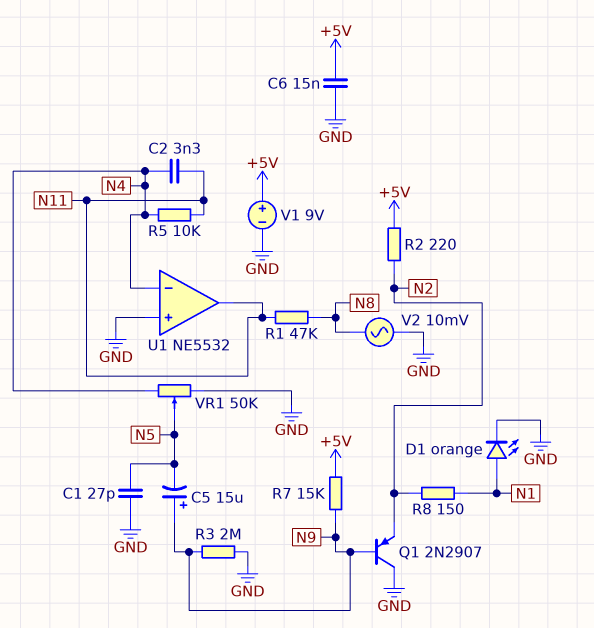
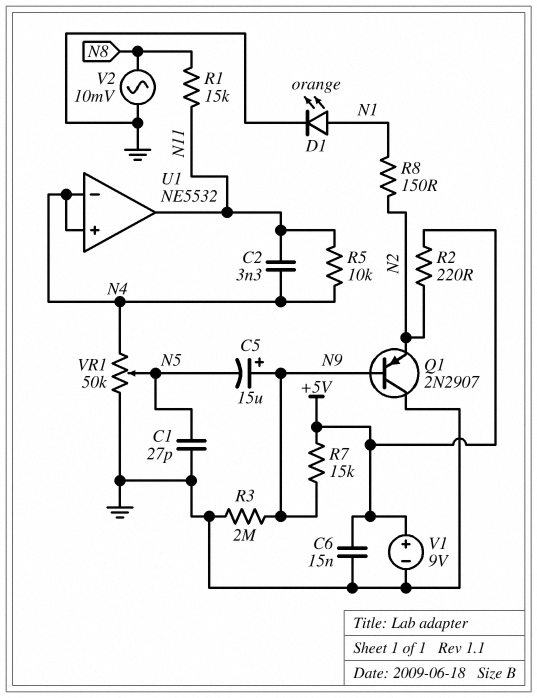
R1: 47k (N8, N11) -> 15k (N8, N11)
U1 pin in+: GND -> N4

